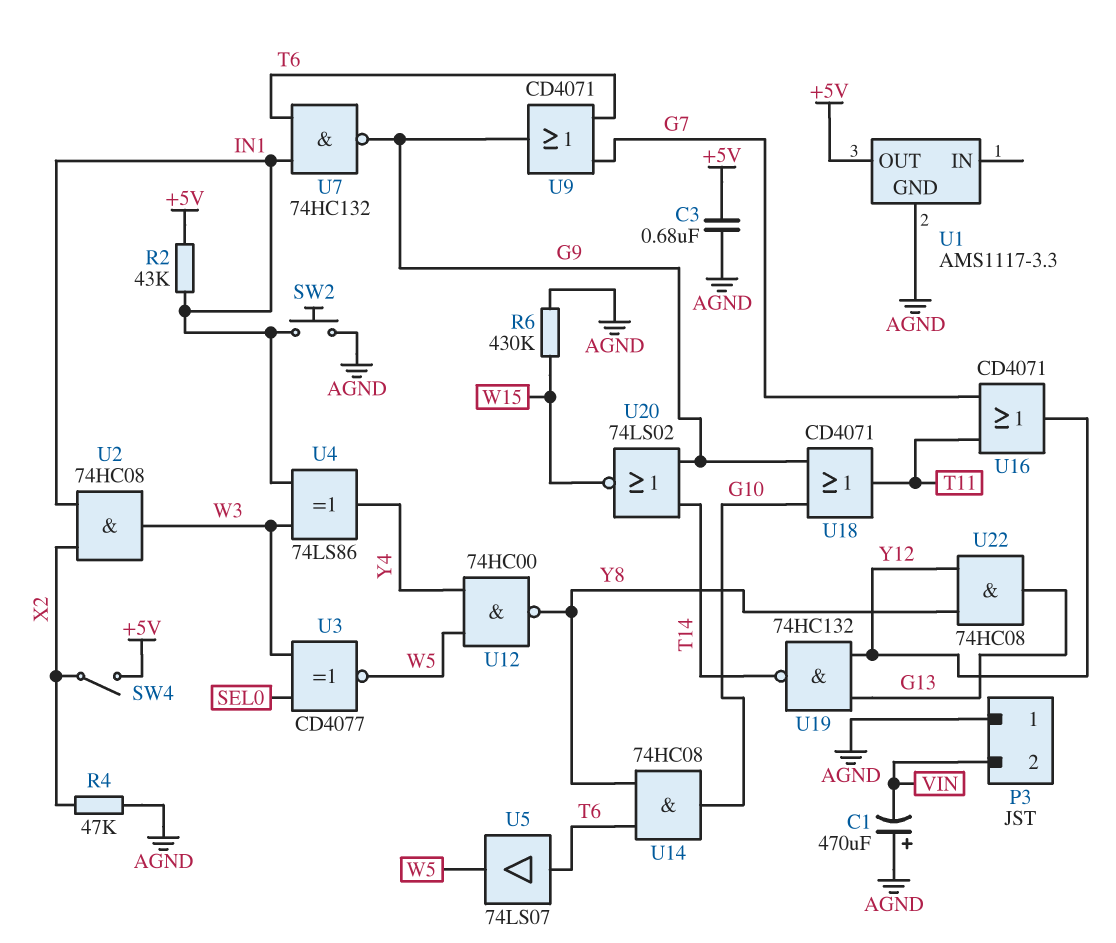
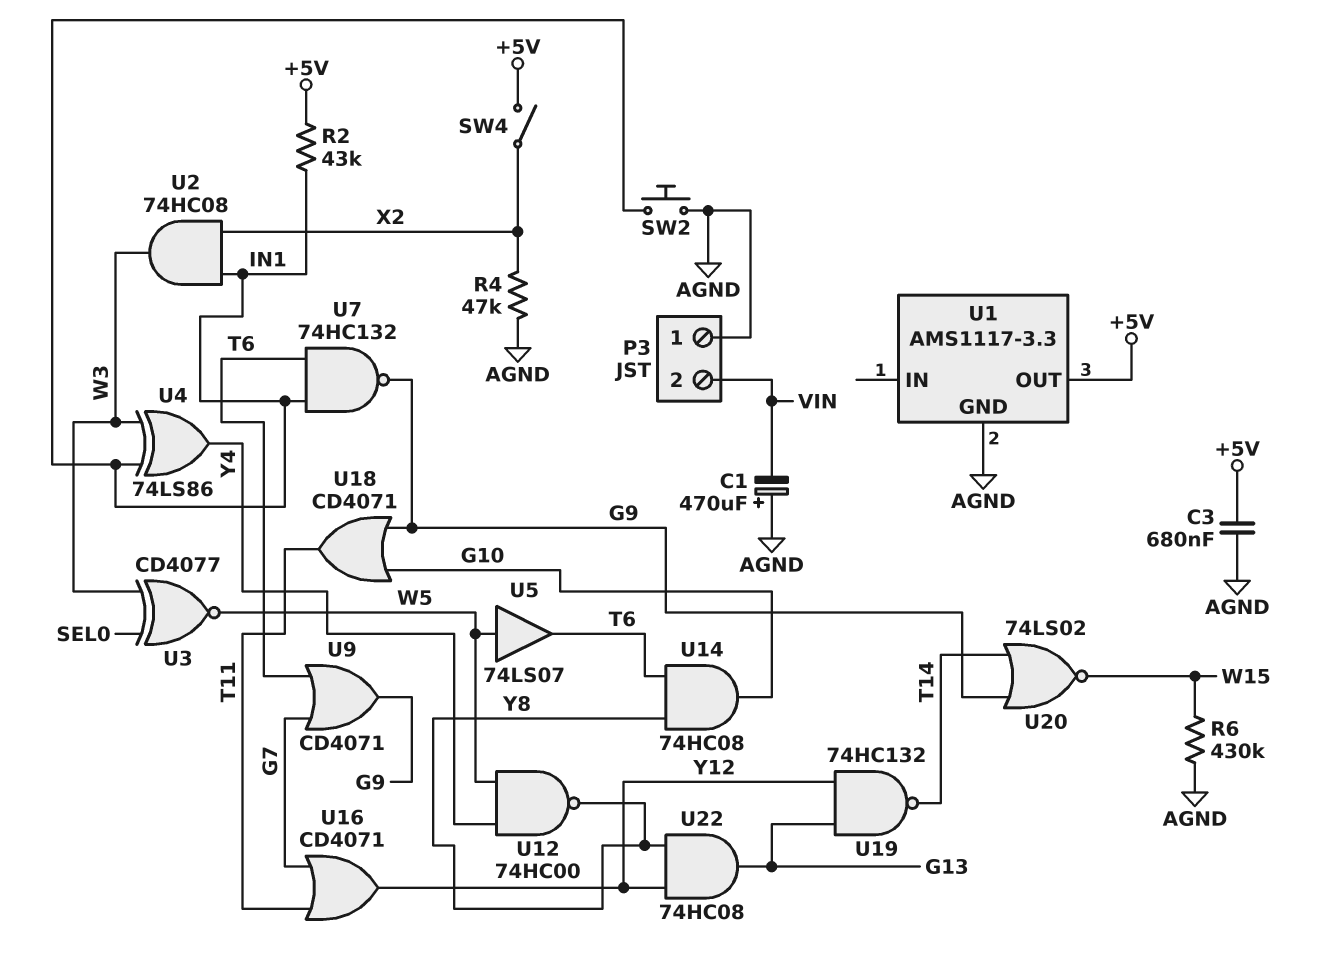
U5: buffer 74LS07 (in T6, out W5) -> buffer 74LS07 (in W5, out T6)

